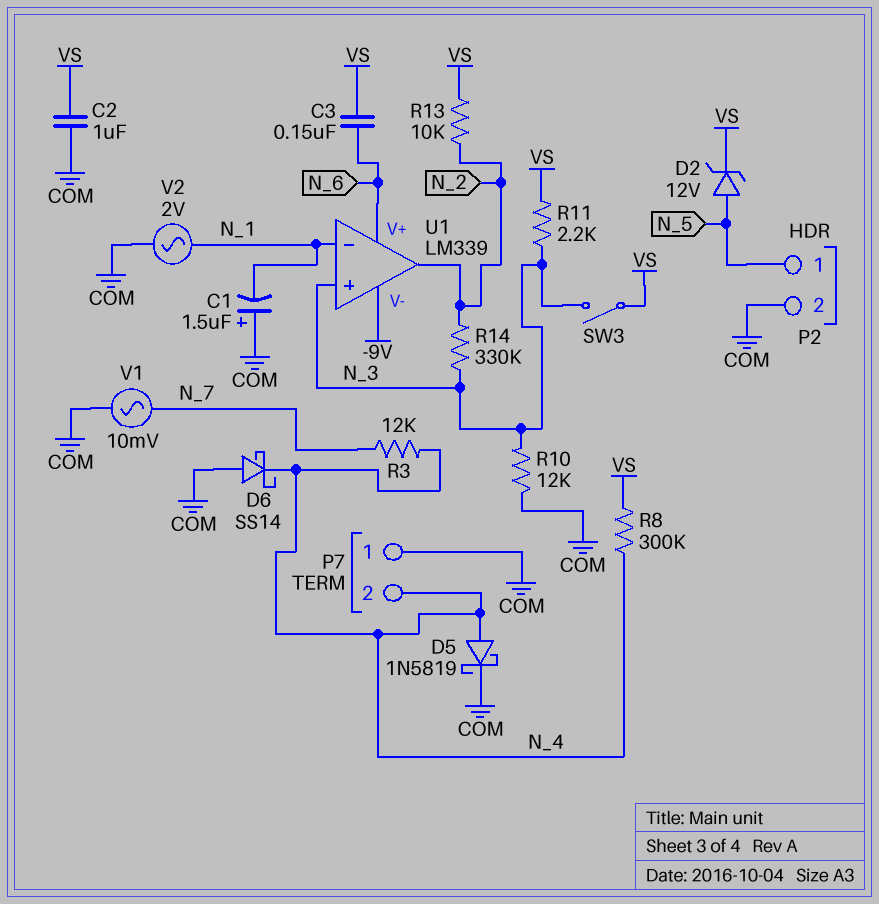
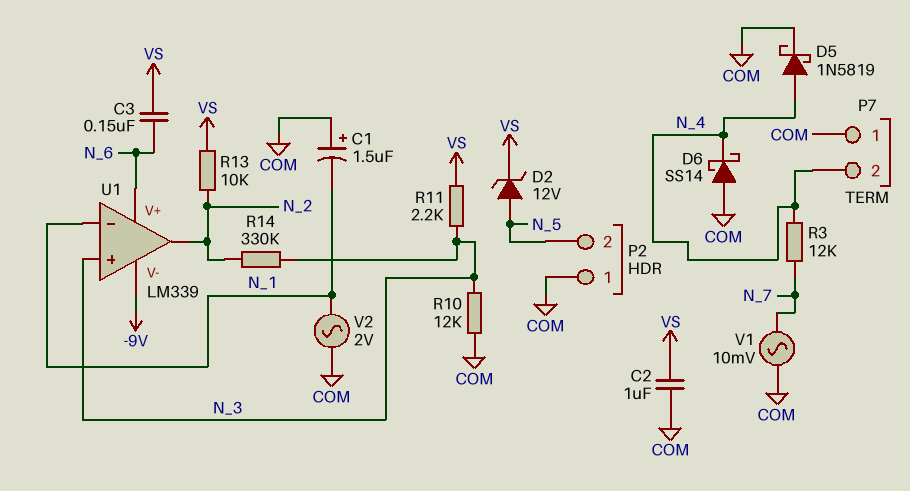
P2 pin 1: N_5 -> COM
P2 pin 2: COM -> N_5
R8: 300k (N_4, VS) -> none
SW3: switch (N_3, VS) -> none

